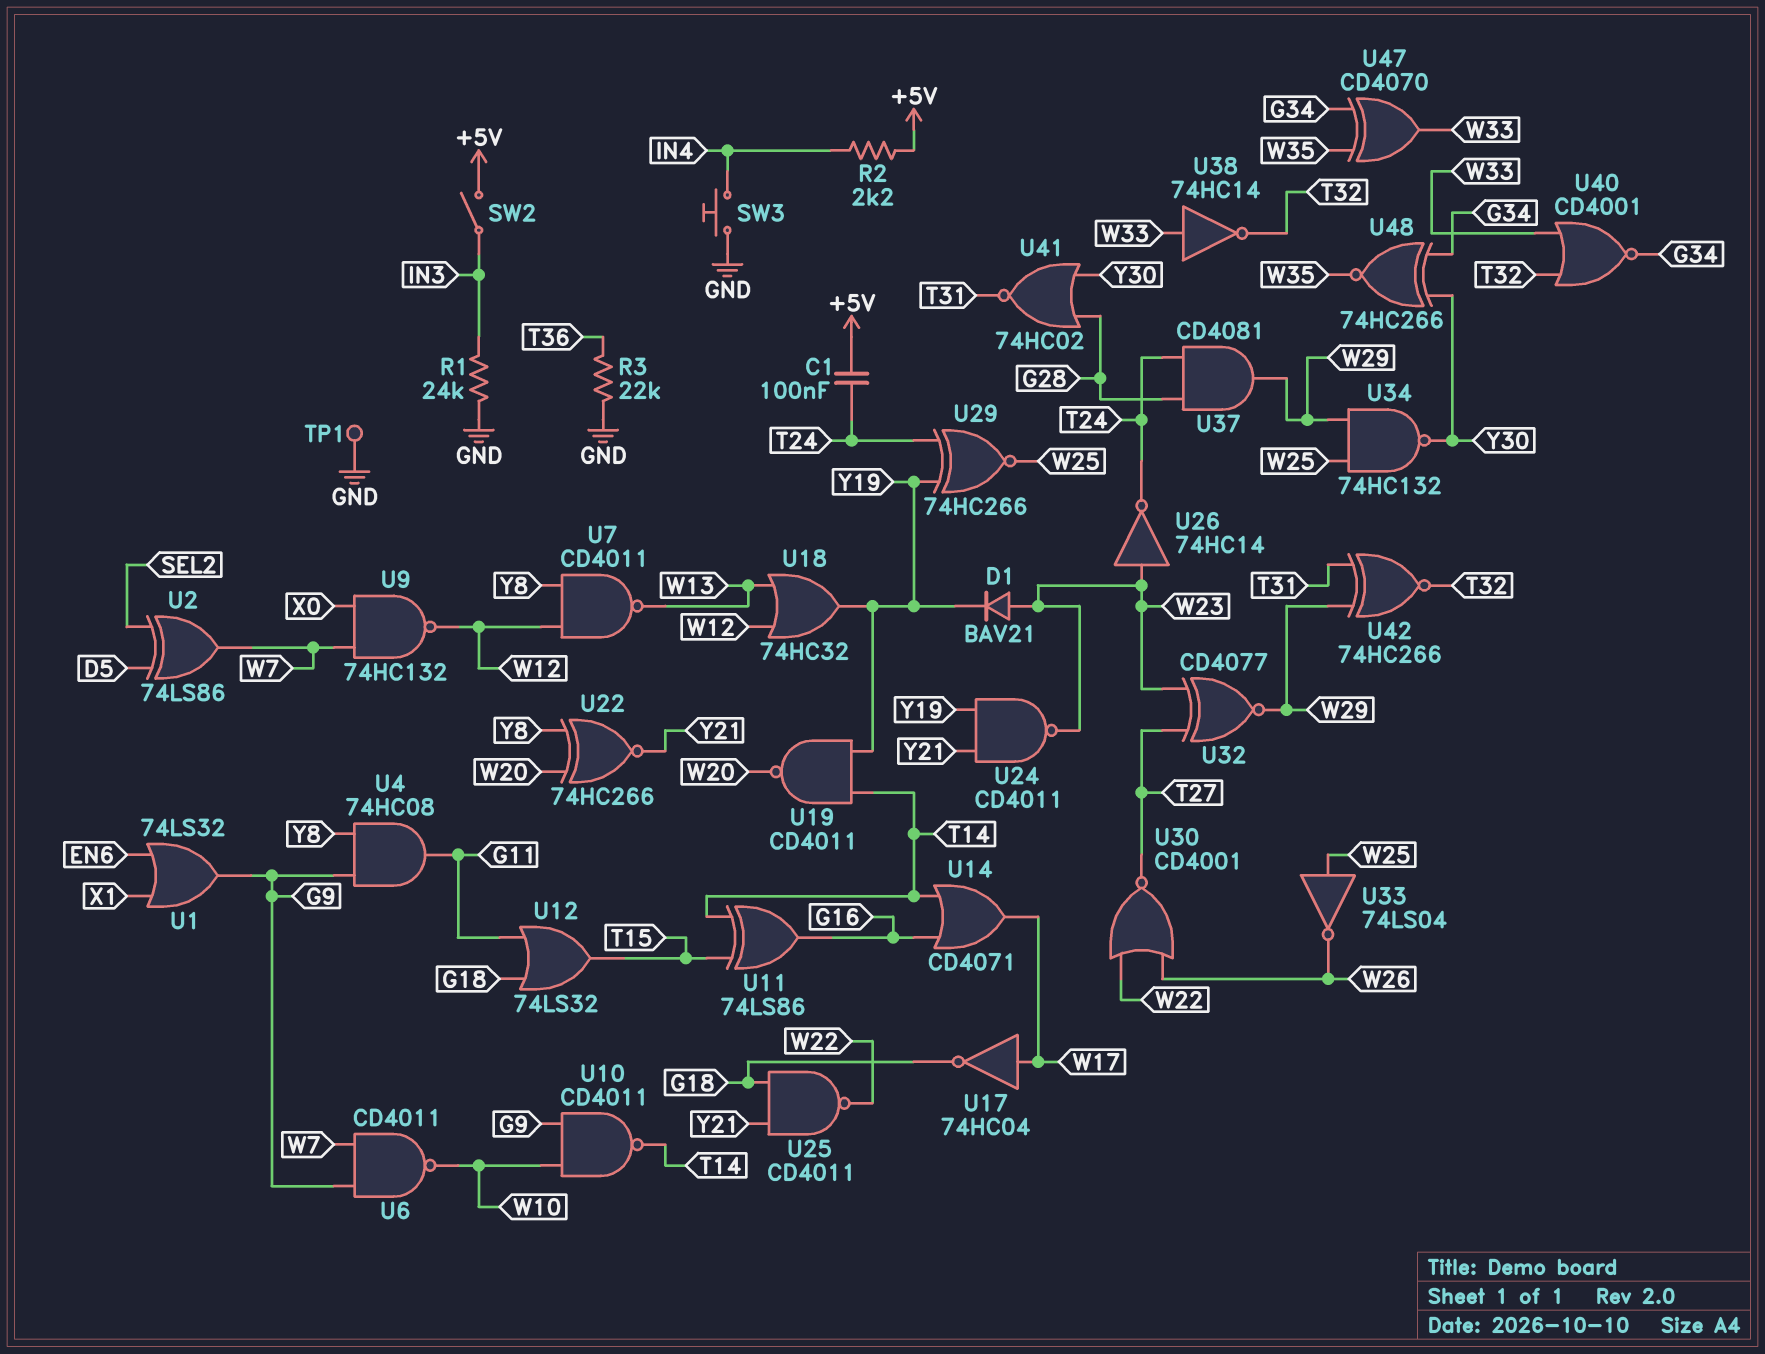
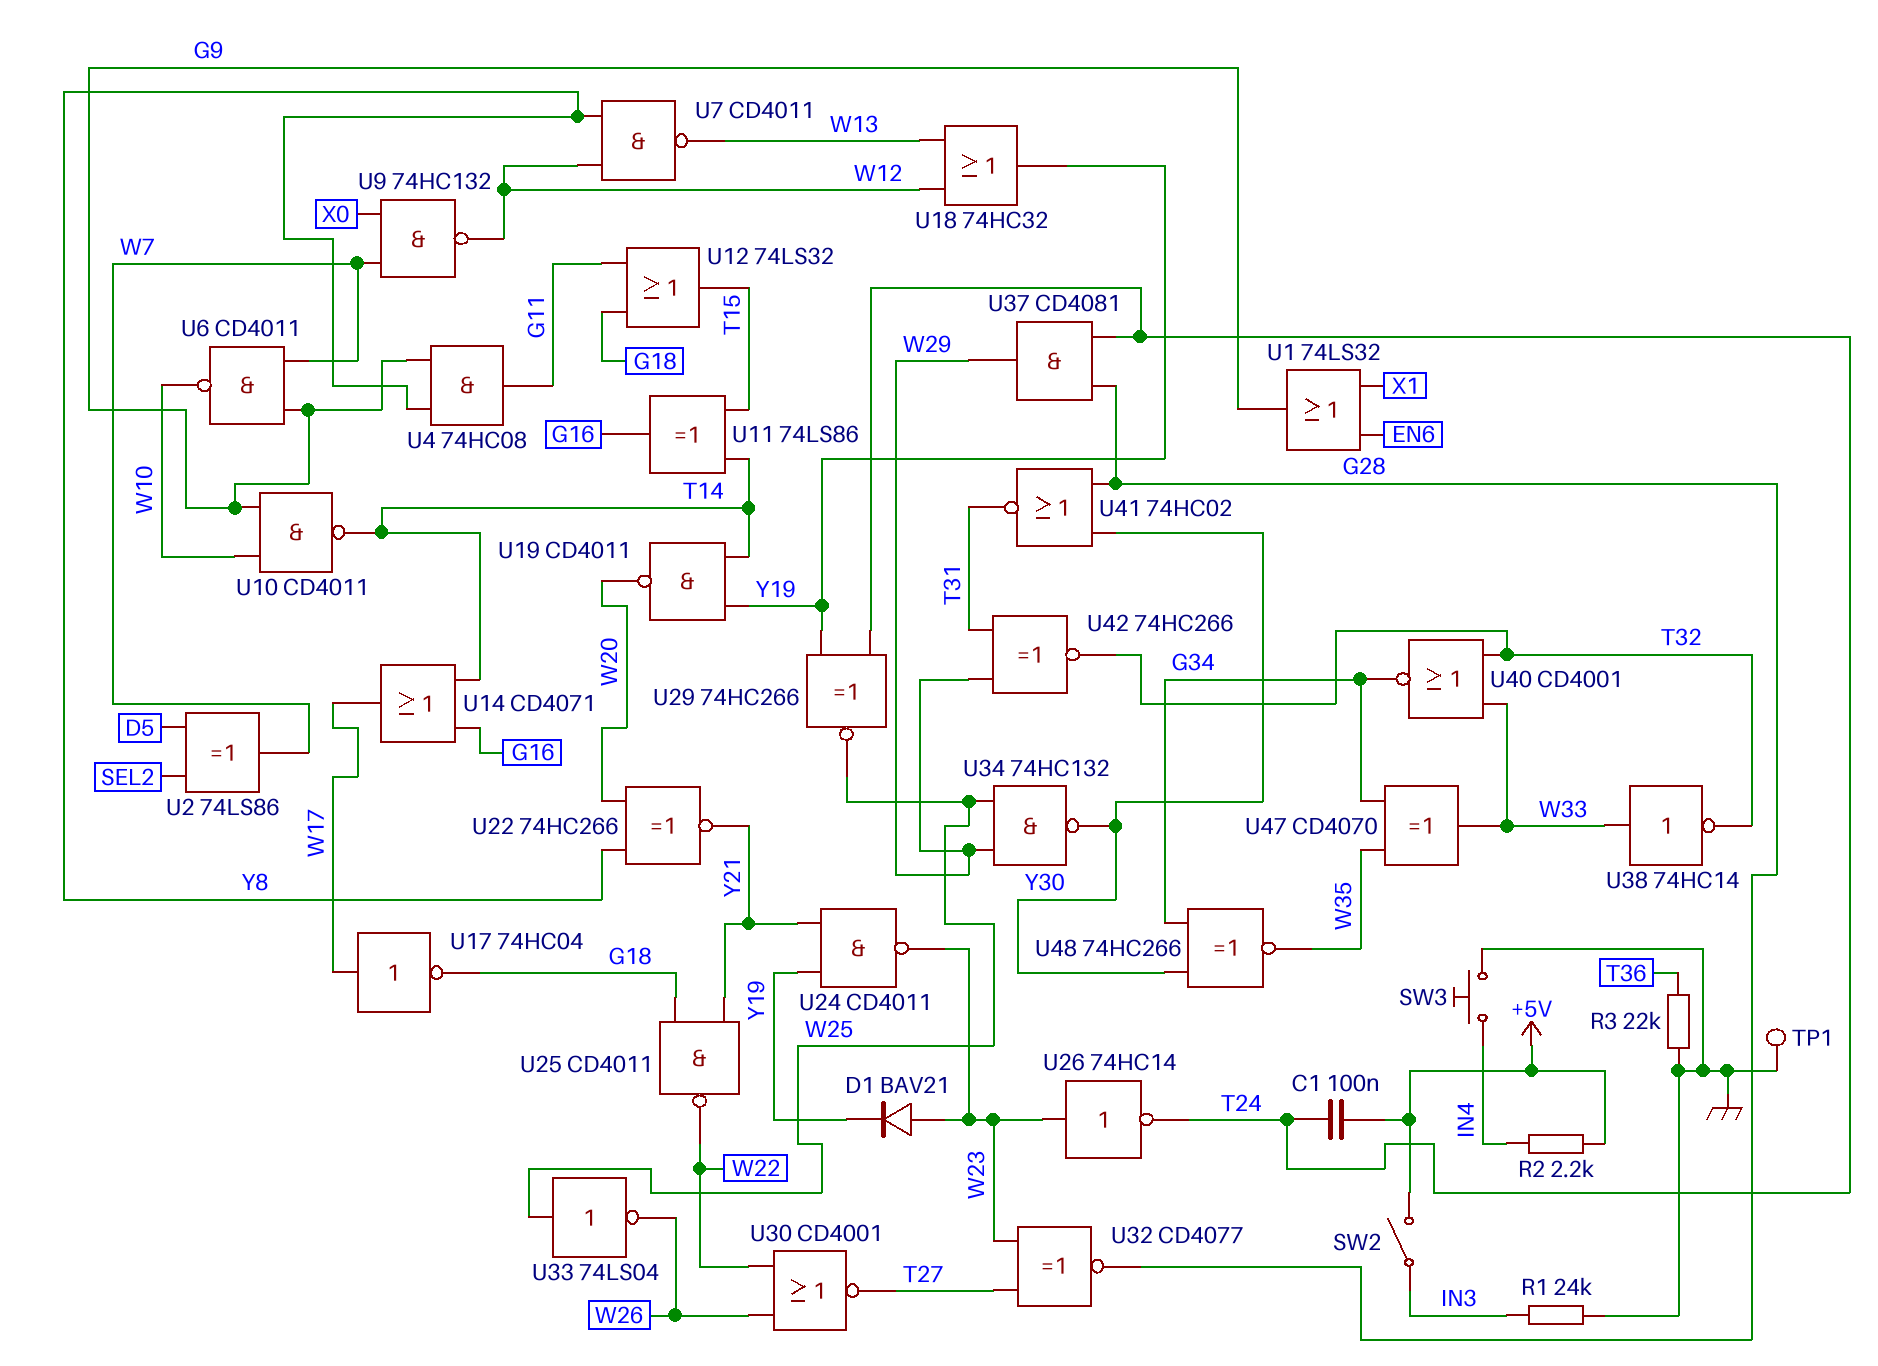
U32: XNOR CD4077 (in T27, in W23, out W29) -> XNOR CD4077 (in T27, in W23, out G28)

